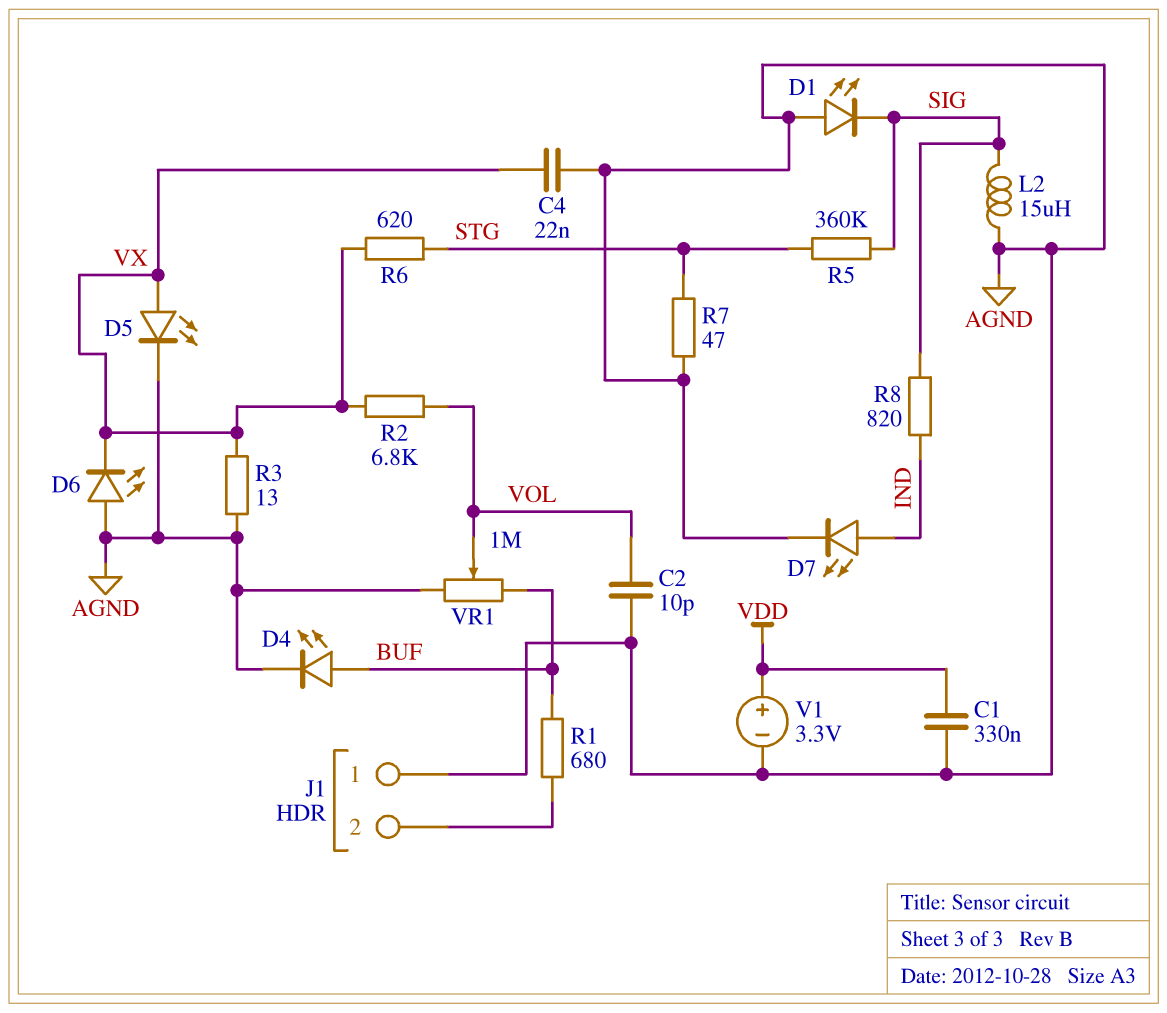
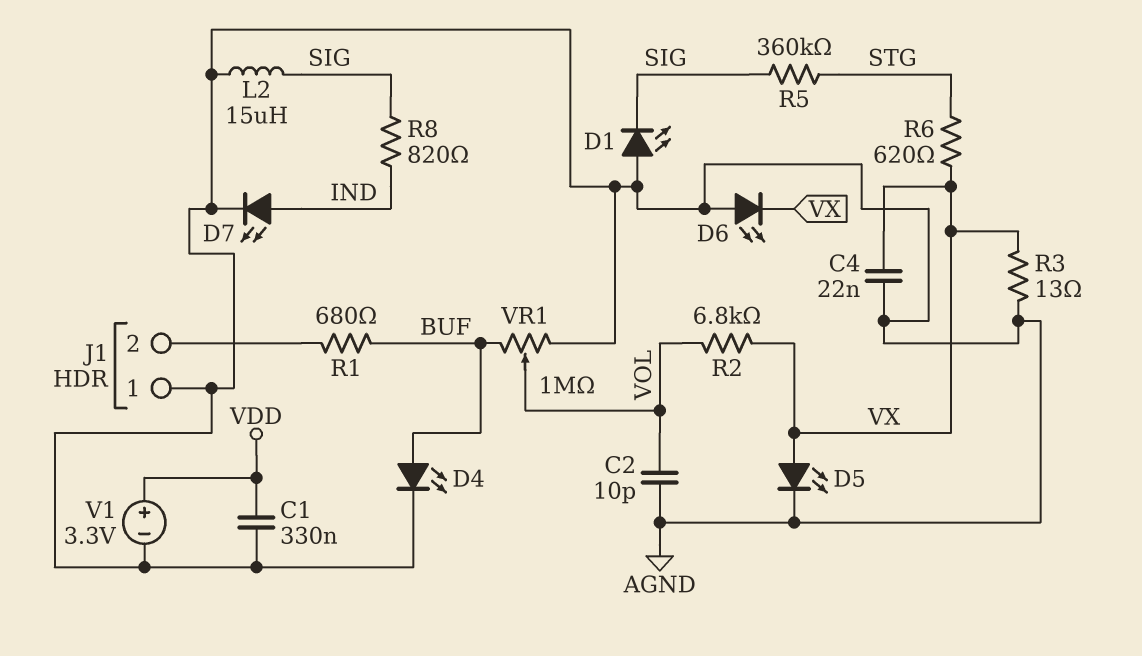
R7: 47 (AGND, STG) -> none

